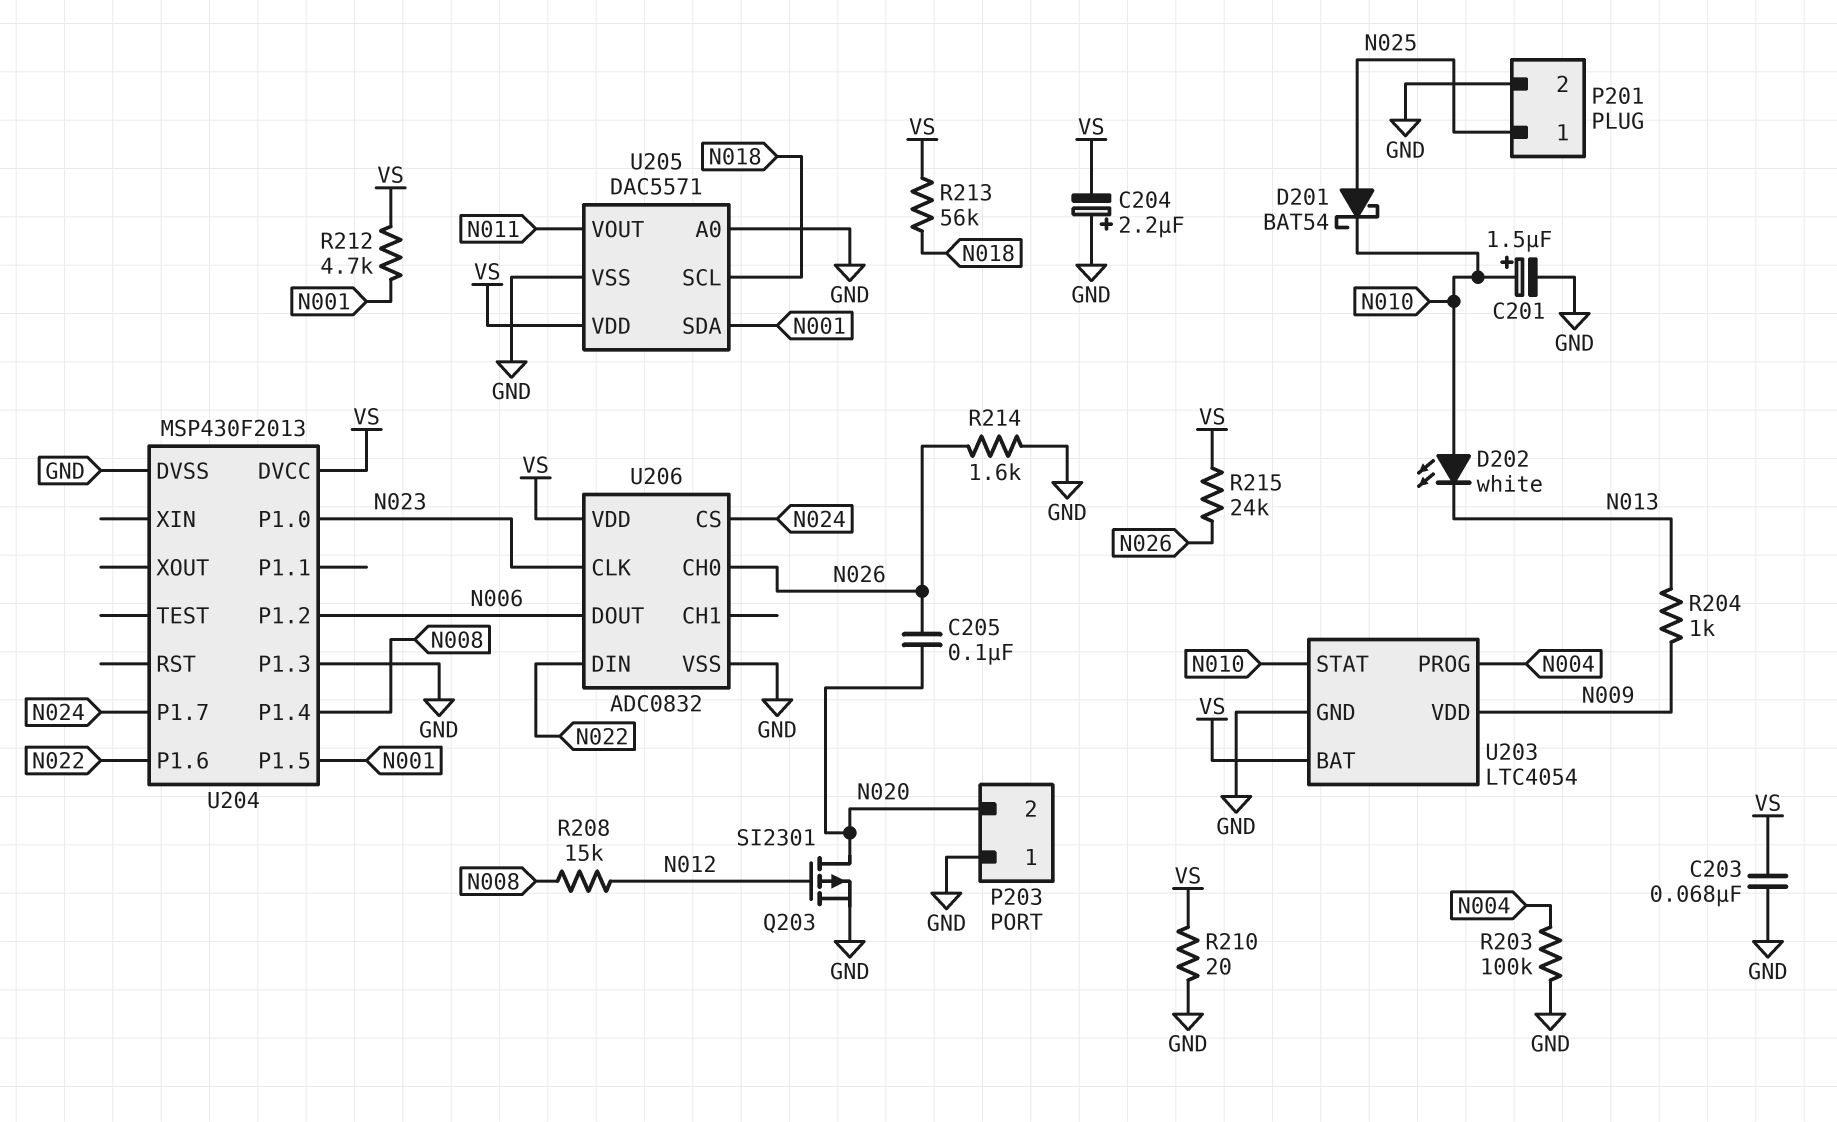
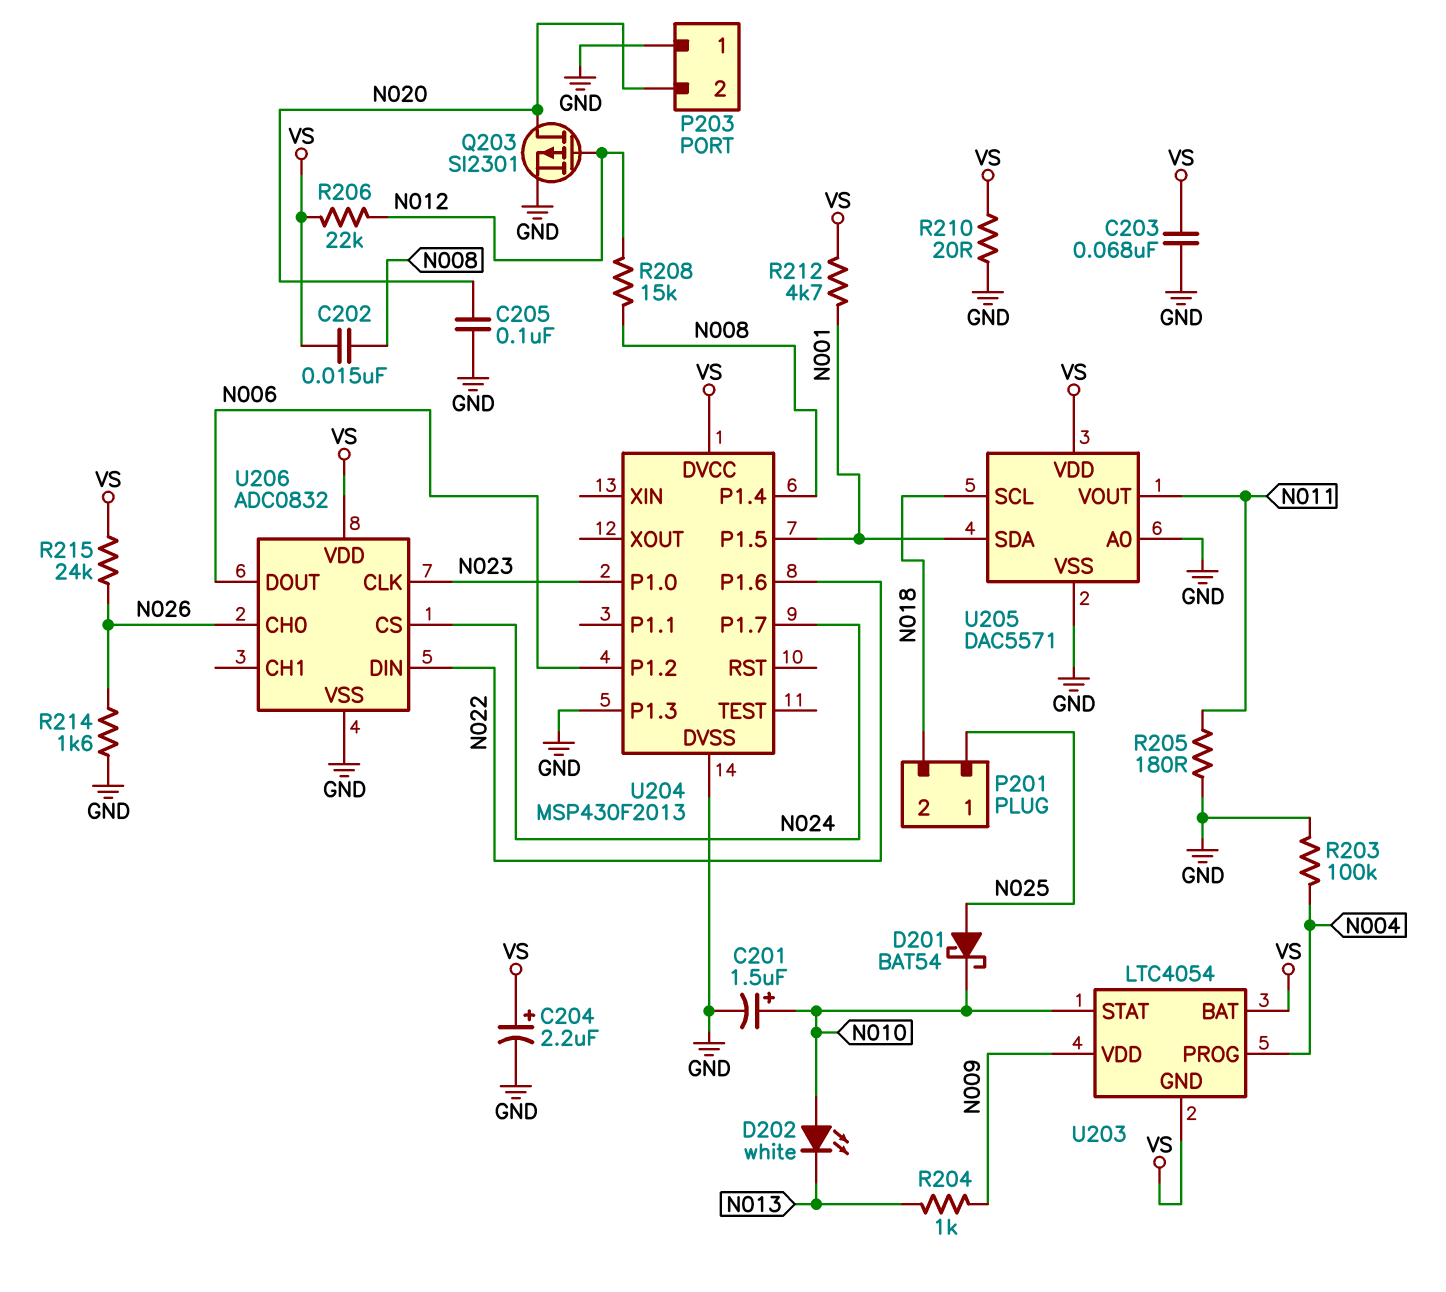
C202: none -> 15nF (N008, VS)
C204: 2.2uF (plus GND, minus VS) -> 2.2uF (plus VS, minus GND)
C205: 100nF (N020, N026) -> 100nF (GND, N020)
P201 pin 2: GND -> N018
R205: none -> 180 (GND, N011)
R206: none -> 22k (N012, VS)
R213: 56k (N018, VS) -> none
U203 pin GND: GND -> VS

